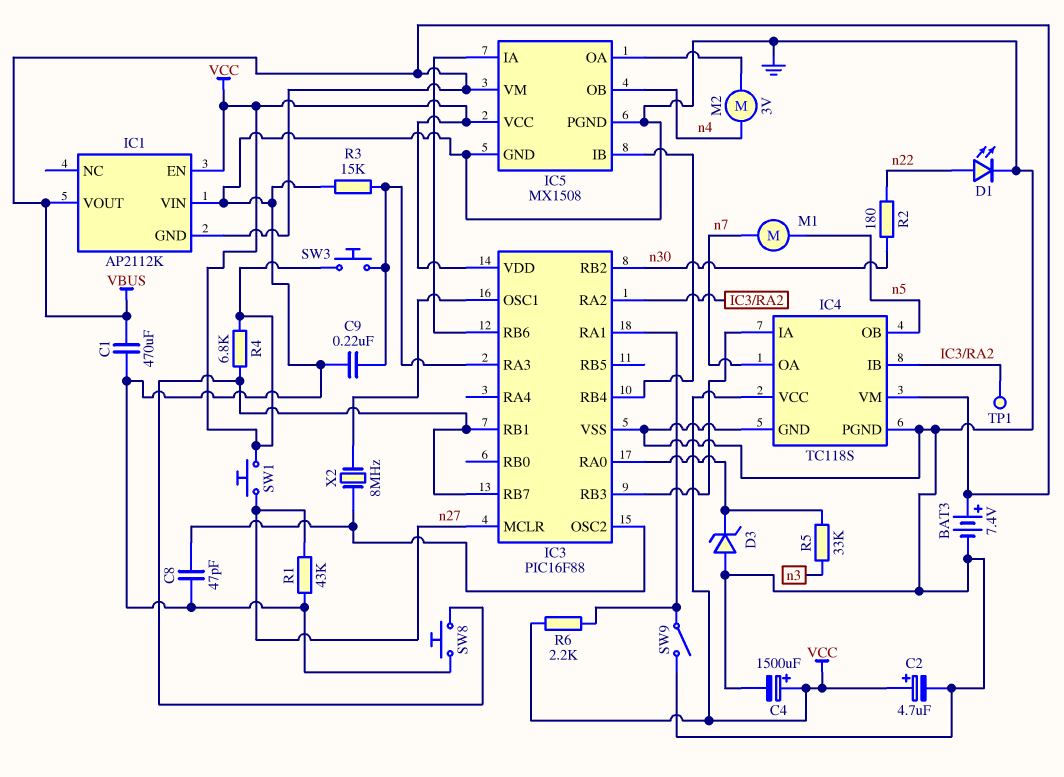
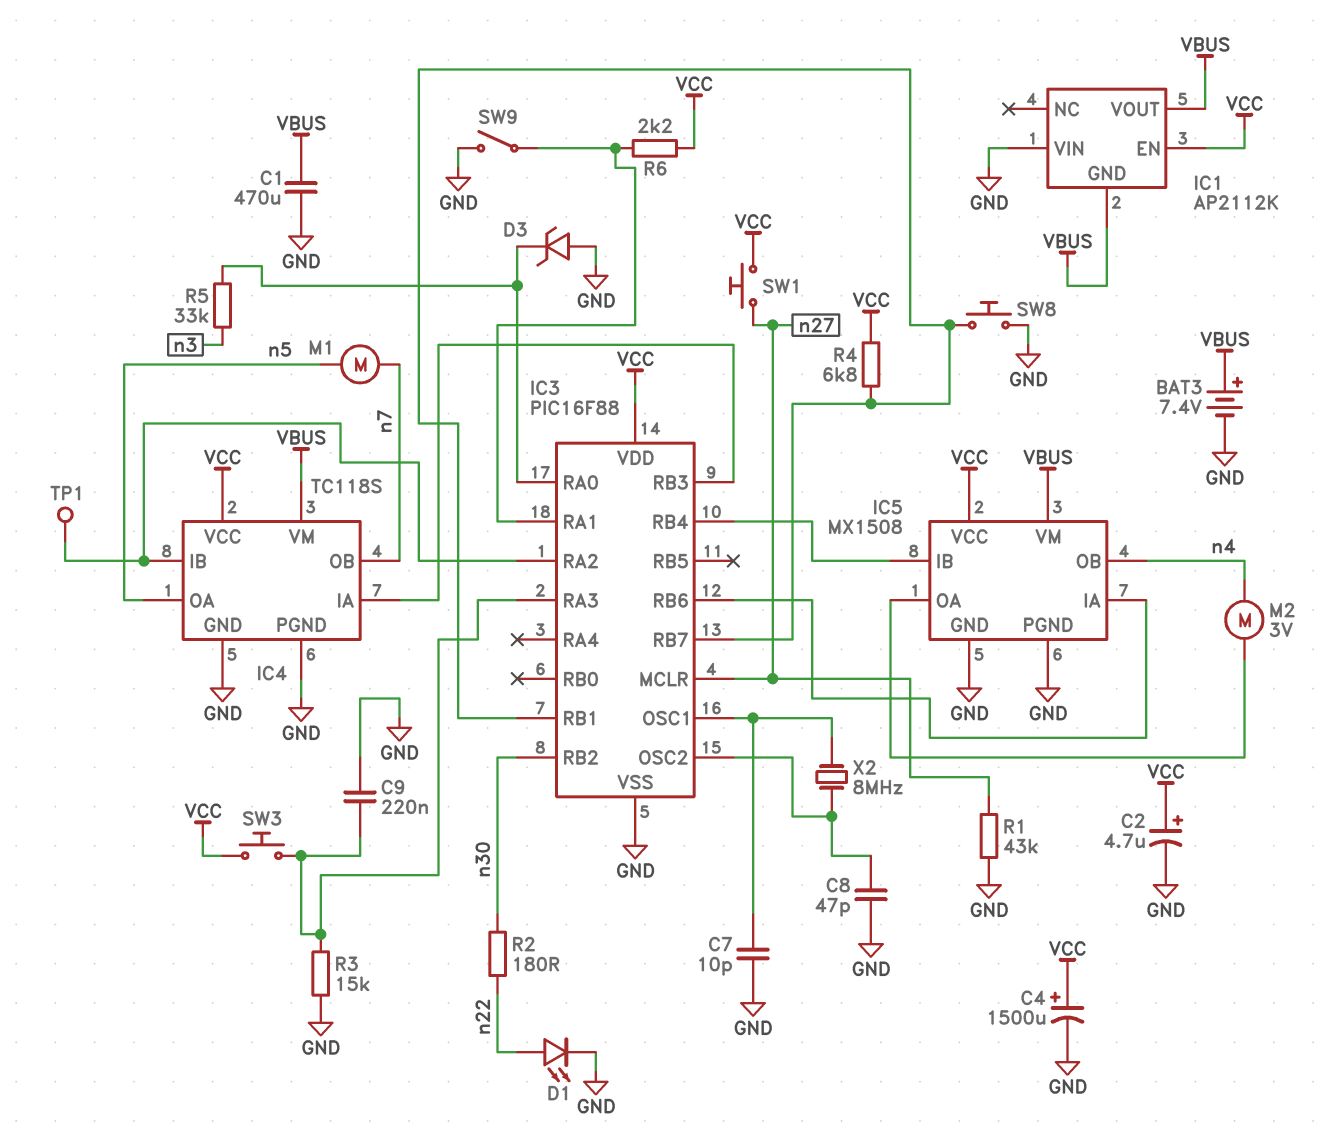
C7: none -> 10pF (GND, IC3/OSC1)
IC4 pin OA: n7 -> n5
IC4 pin OB: n5 -> n7

